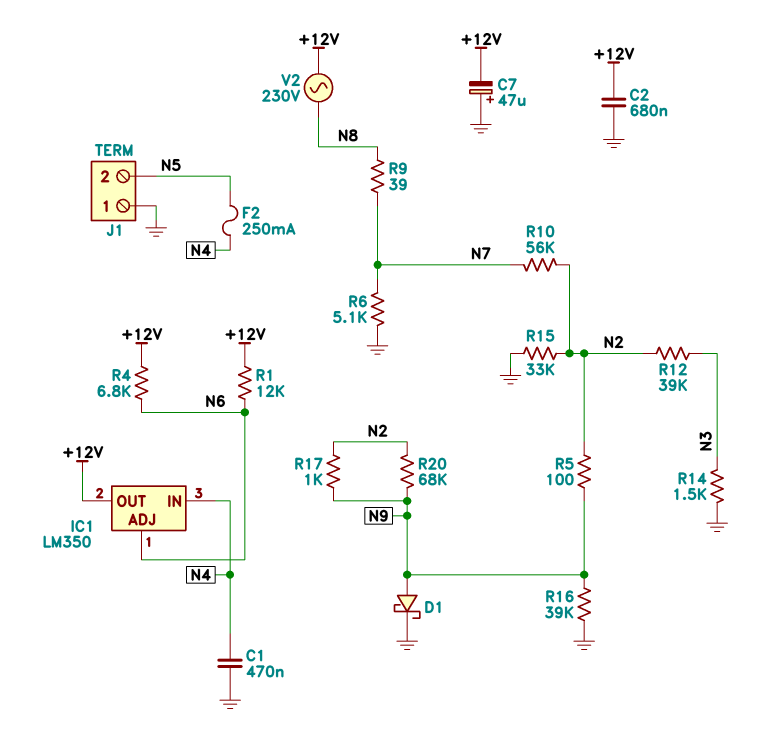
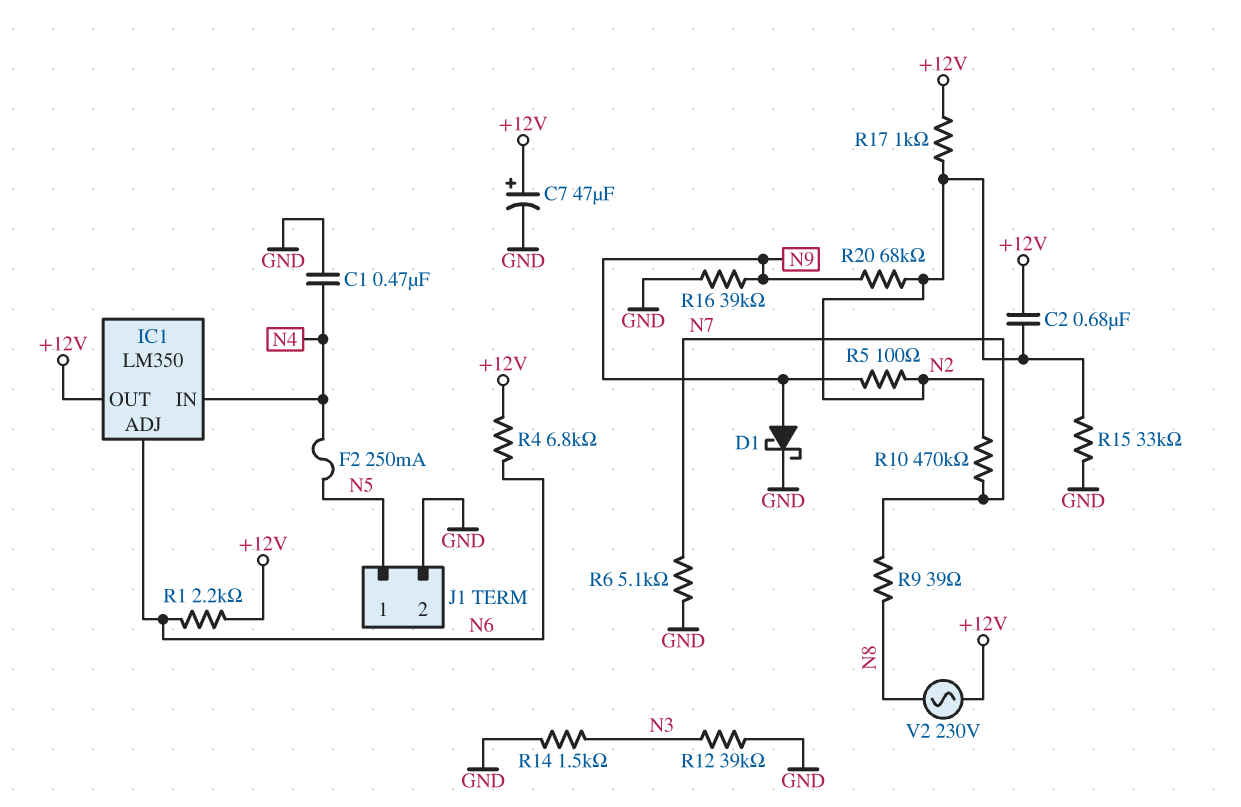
C2: 680nF (+12V, GND) -> 680nF (+12V, N2)
C7: 47uF (plus GND, minus +12V) -> 47uF (plus +12V, minus GND)
J1 pin 1: GND -> N5
J1 pin 2: N5 -> GND
R1: 12k (+12V, N6) -> 2.2k (+12V, N6)
R10: 56k (N2, N7) -> 470k (N2, N7)
R12: 39k (N2, N3) -> 39k (GND, N3)
R17: 1k (N2, N9) -> 1k (+12V, N2)

